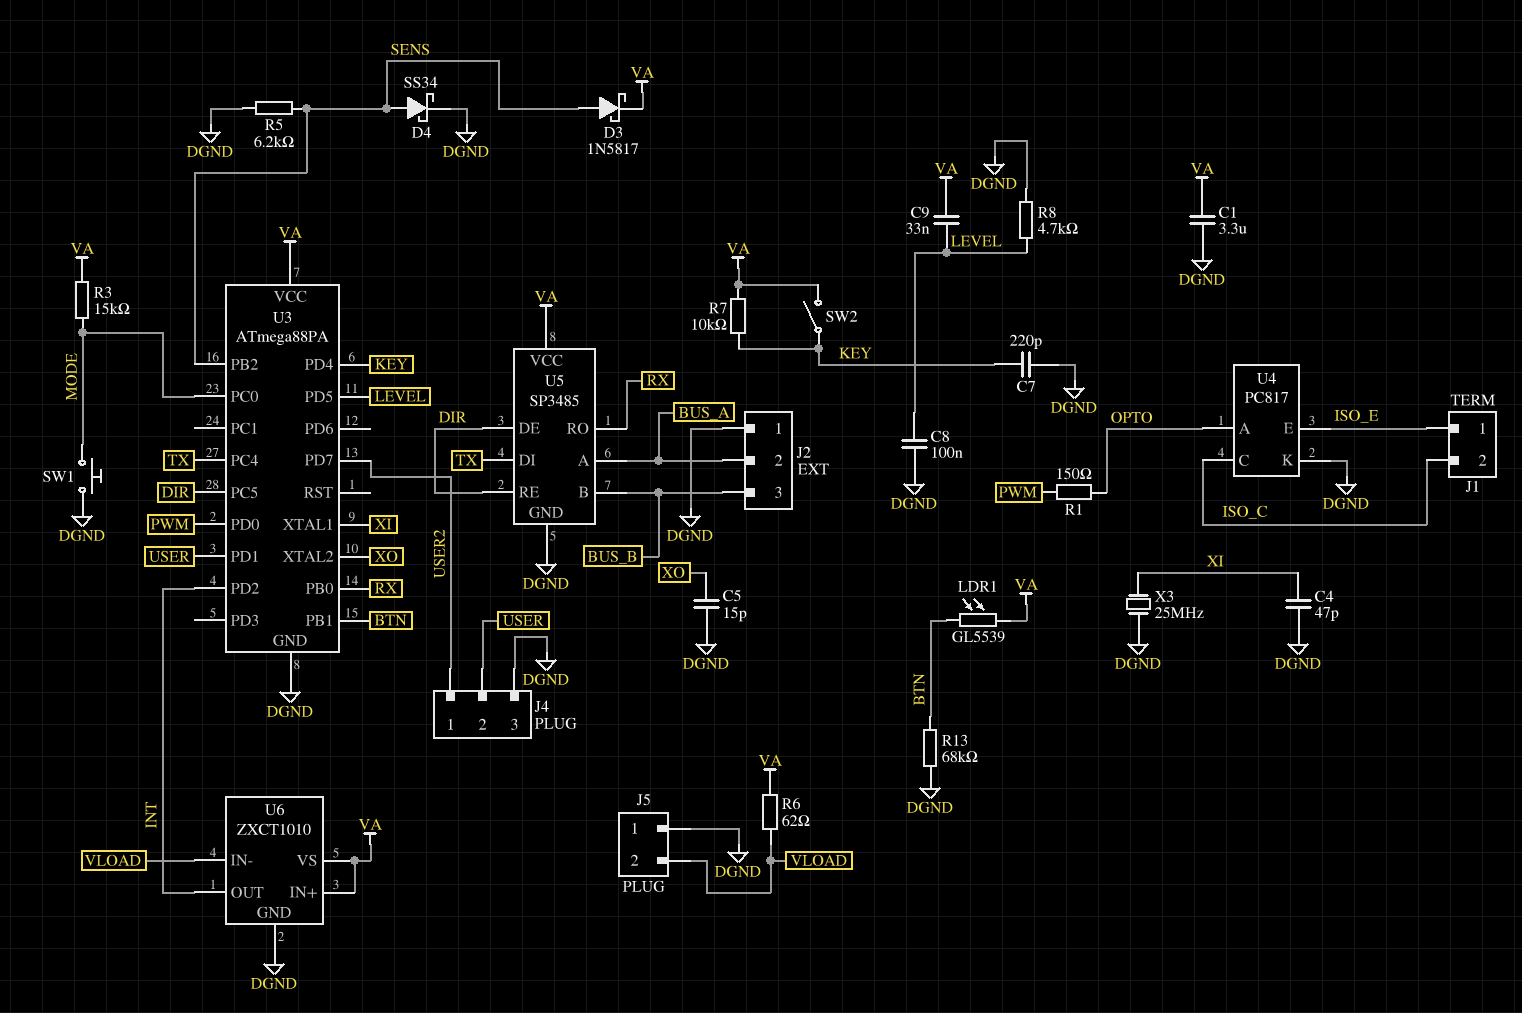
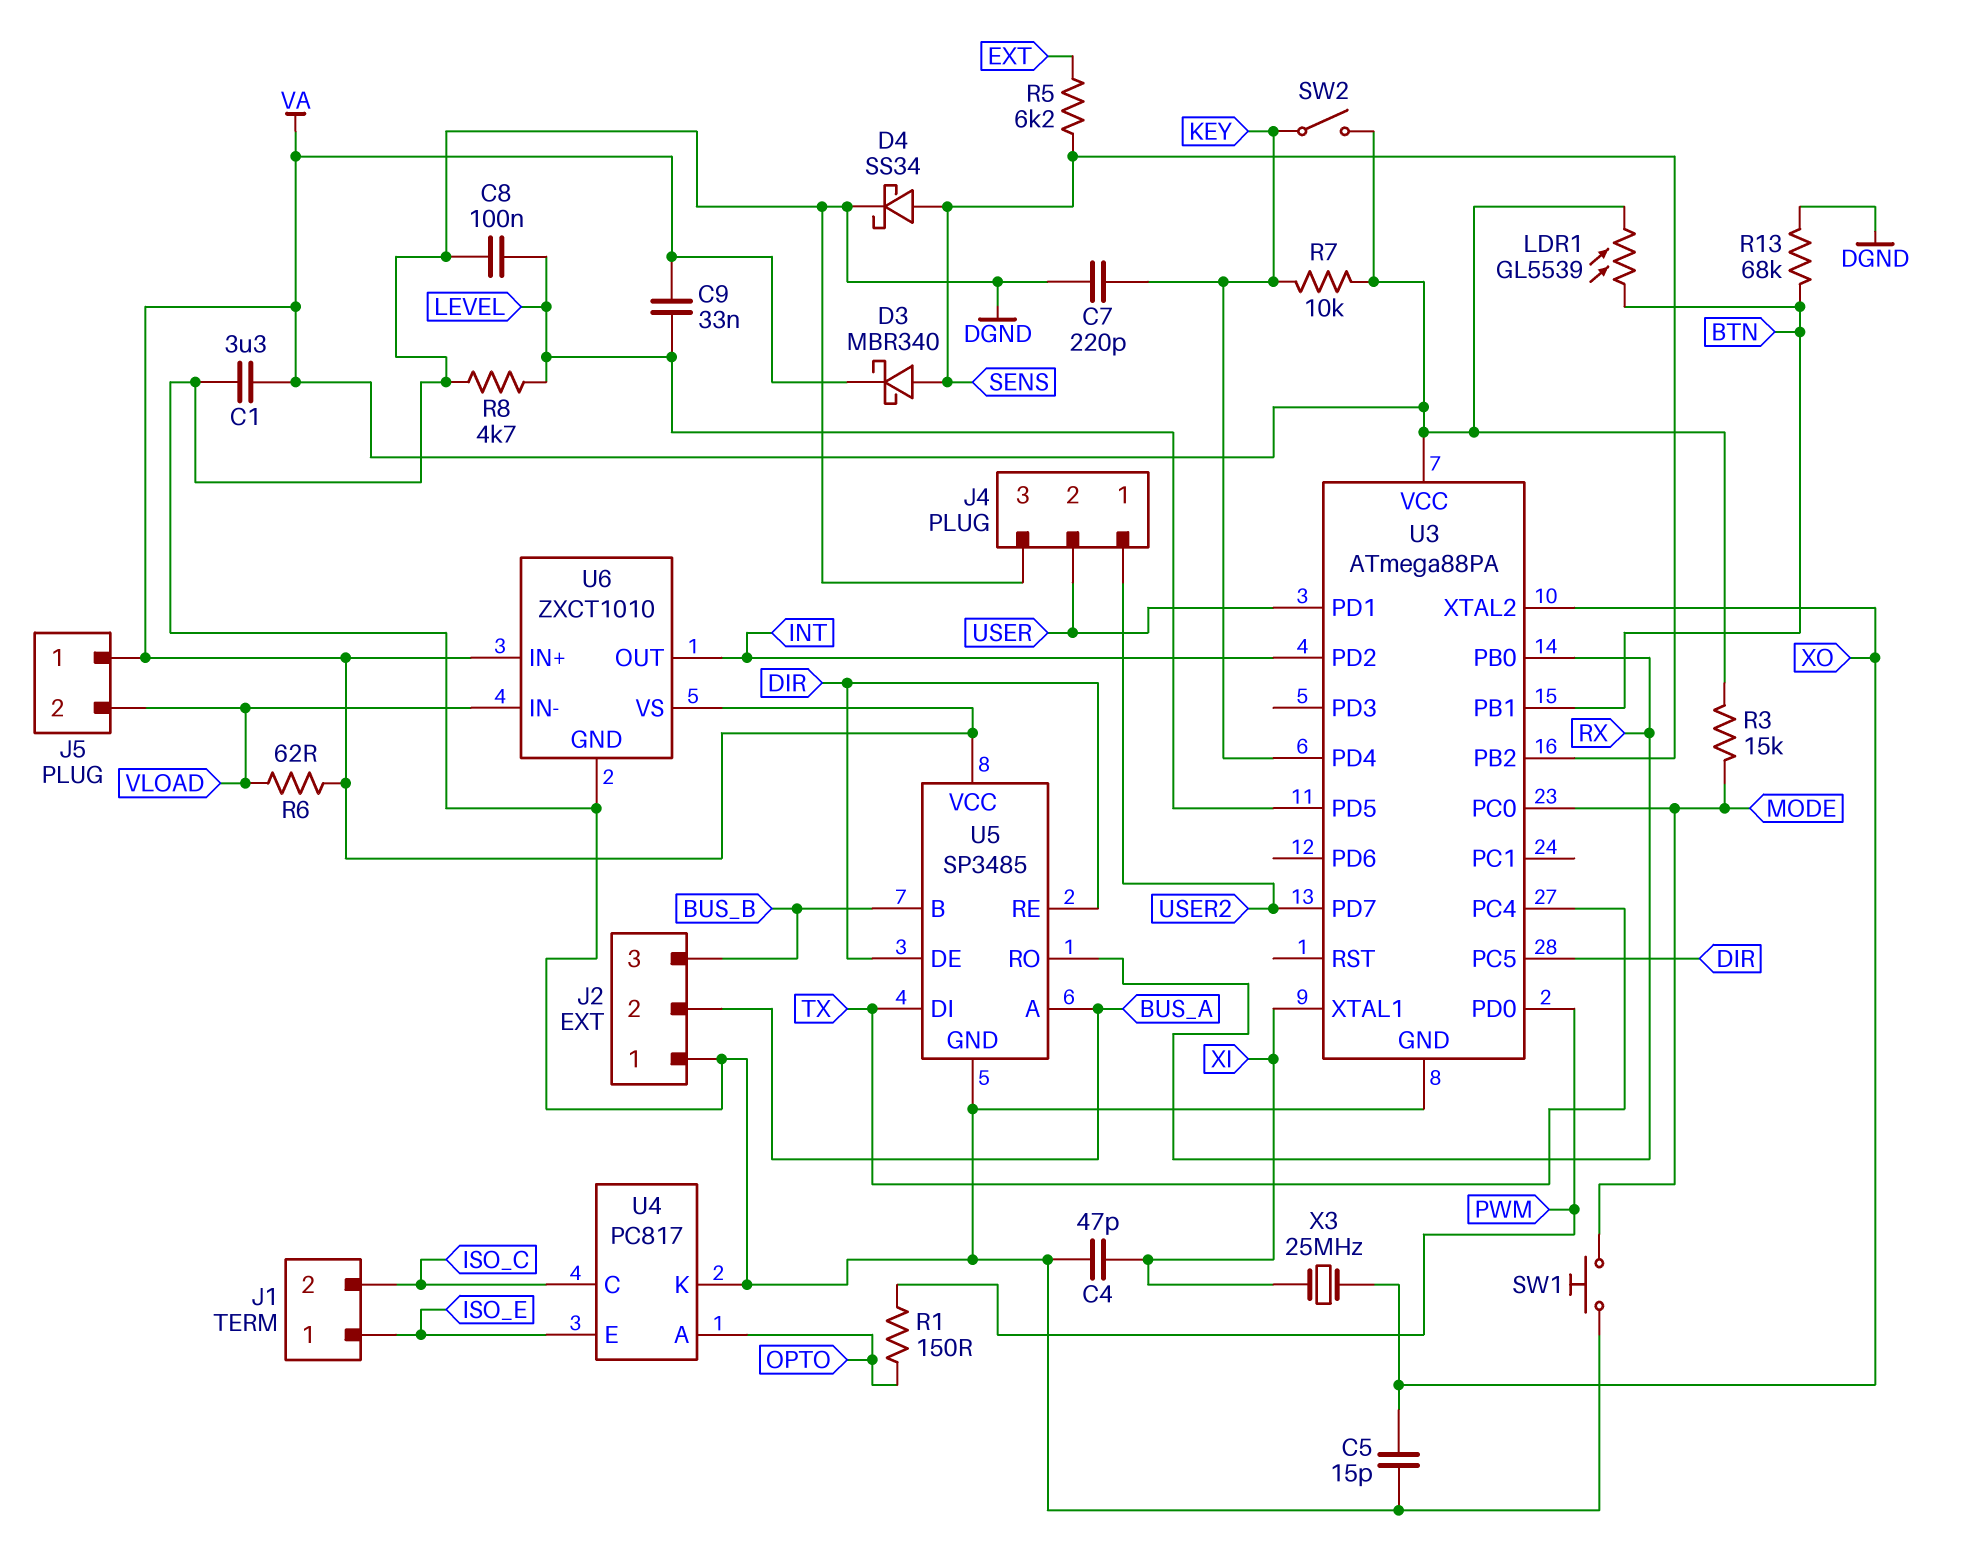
D3: schottky 1N5817 (A SENS, K VA) -> schottky MBR340 (A SENS, K VA)
J5 pin 1: DGND -> VA
R5: 6.2k (DGND, SENS) -> 6.2k (EXT, SENS)
X3: 25MHz (DGND, XI) -> 25MHz (XI, XO)

